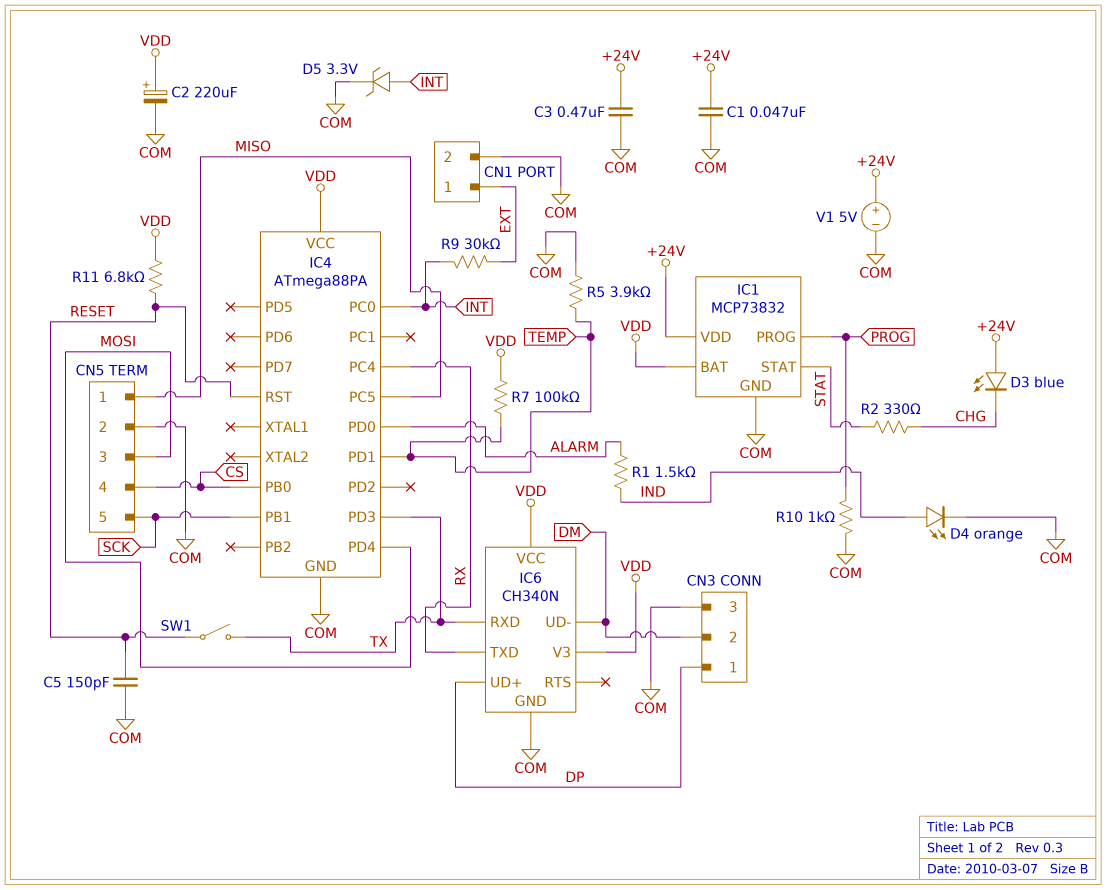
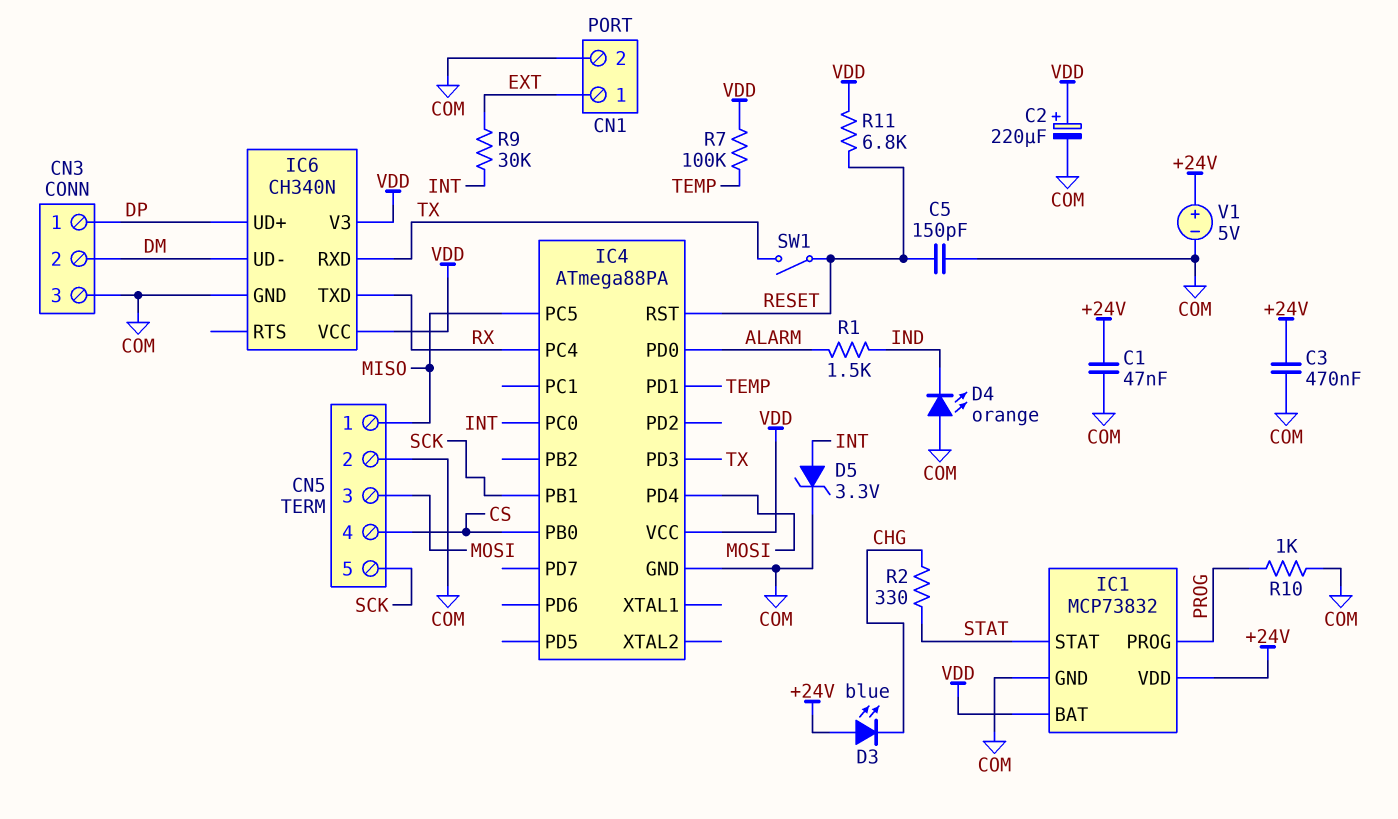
D4: LED orange (A IND, K COM) -> LED orange (A COM, K IND)
R5: 3.9k (COM, TEMP) -> none

